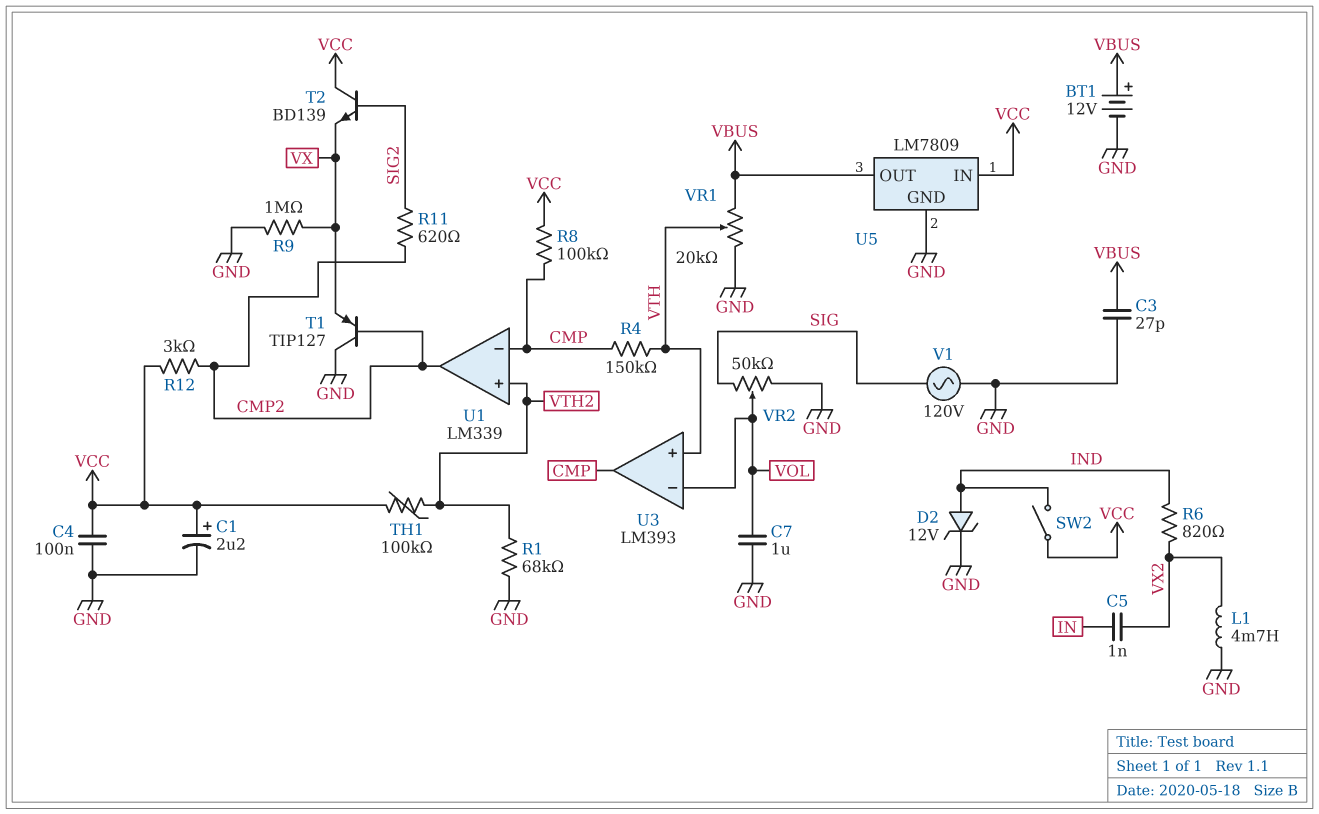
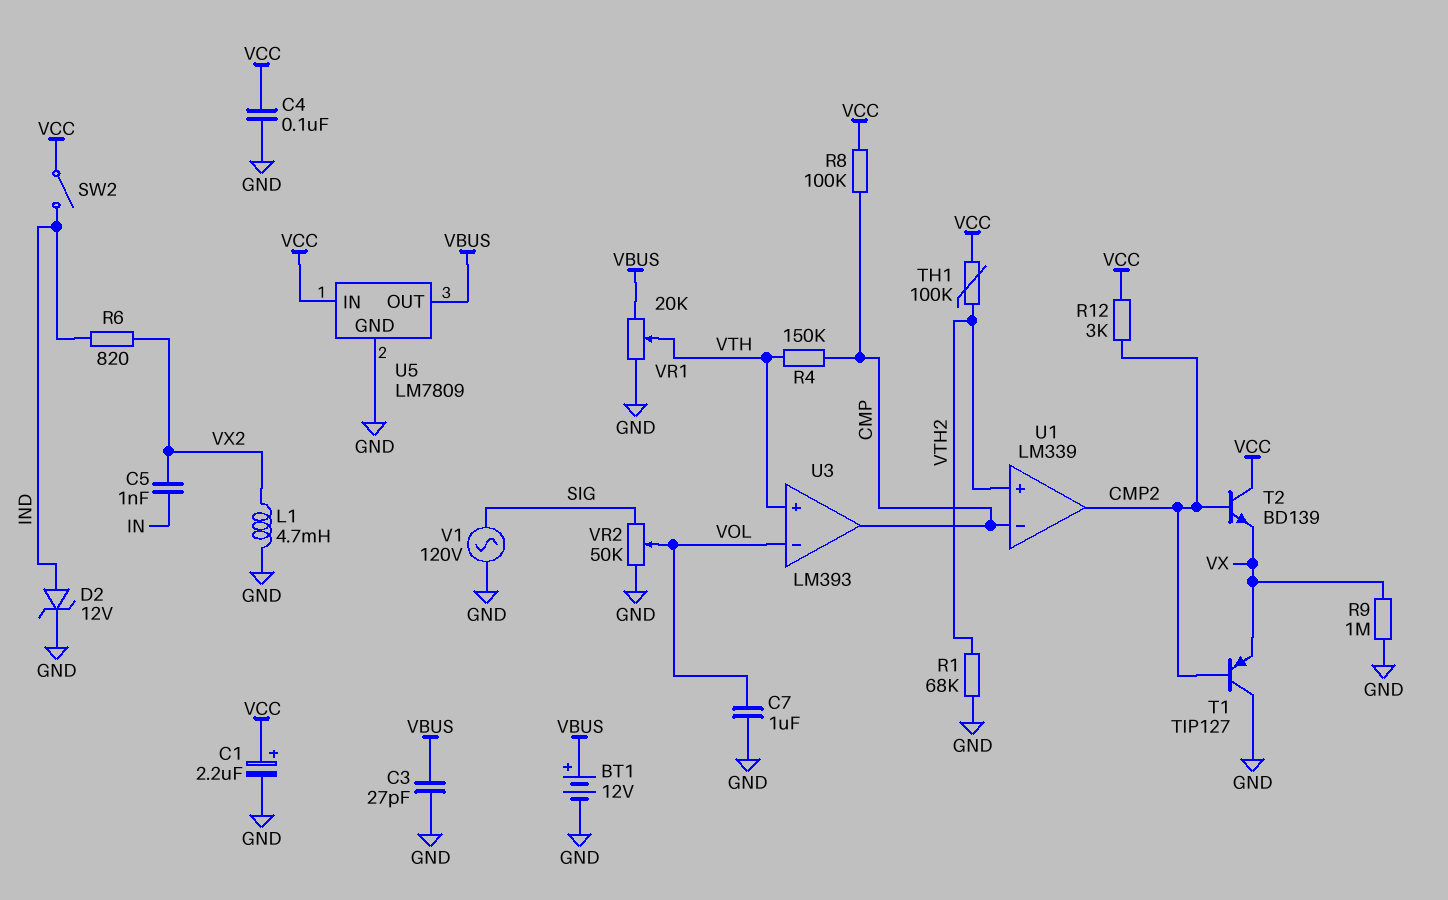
R11: 620 (CMP2, SIG2) -> none
T2: NPN BD139 (B SIG2, C VCC, E VX) -> NPN BD139 (B CMP2, C VCC, E VX)

